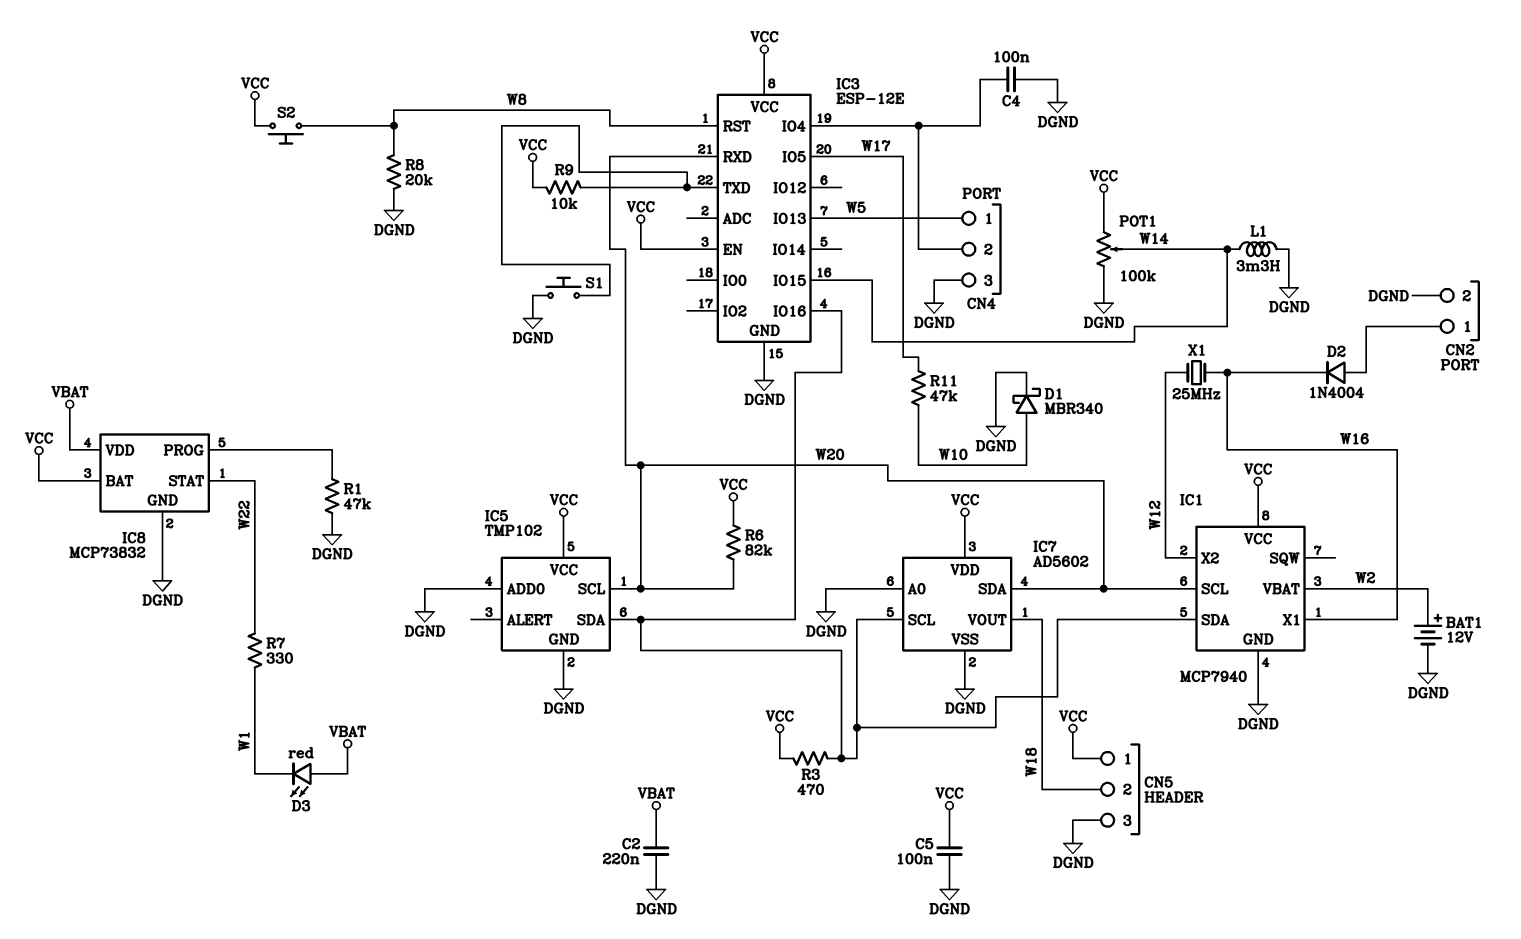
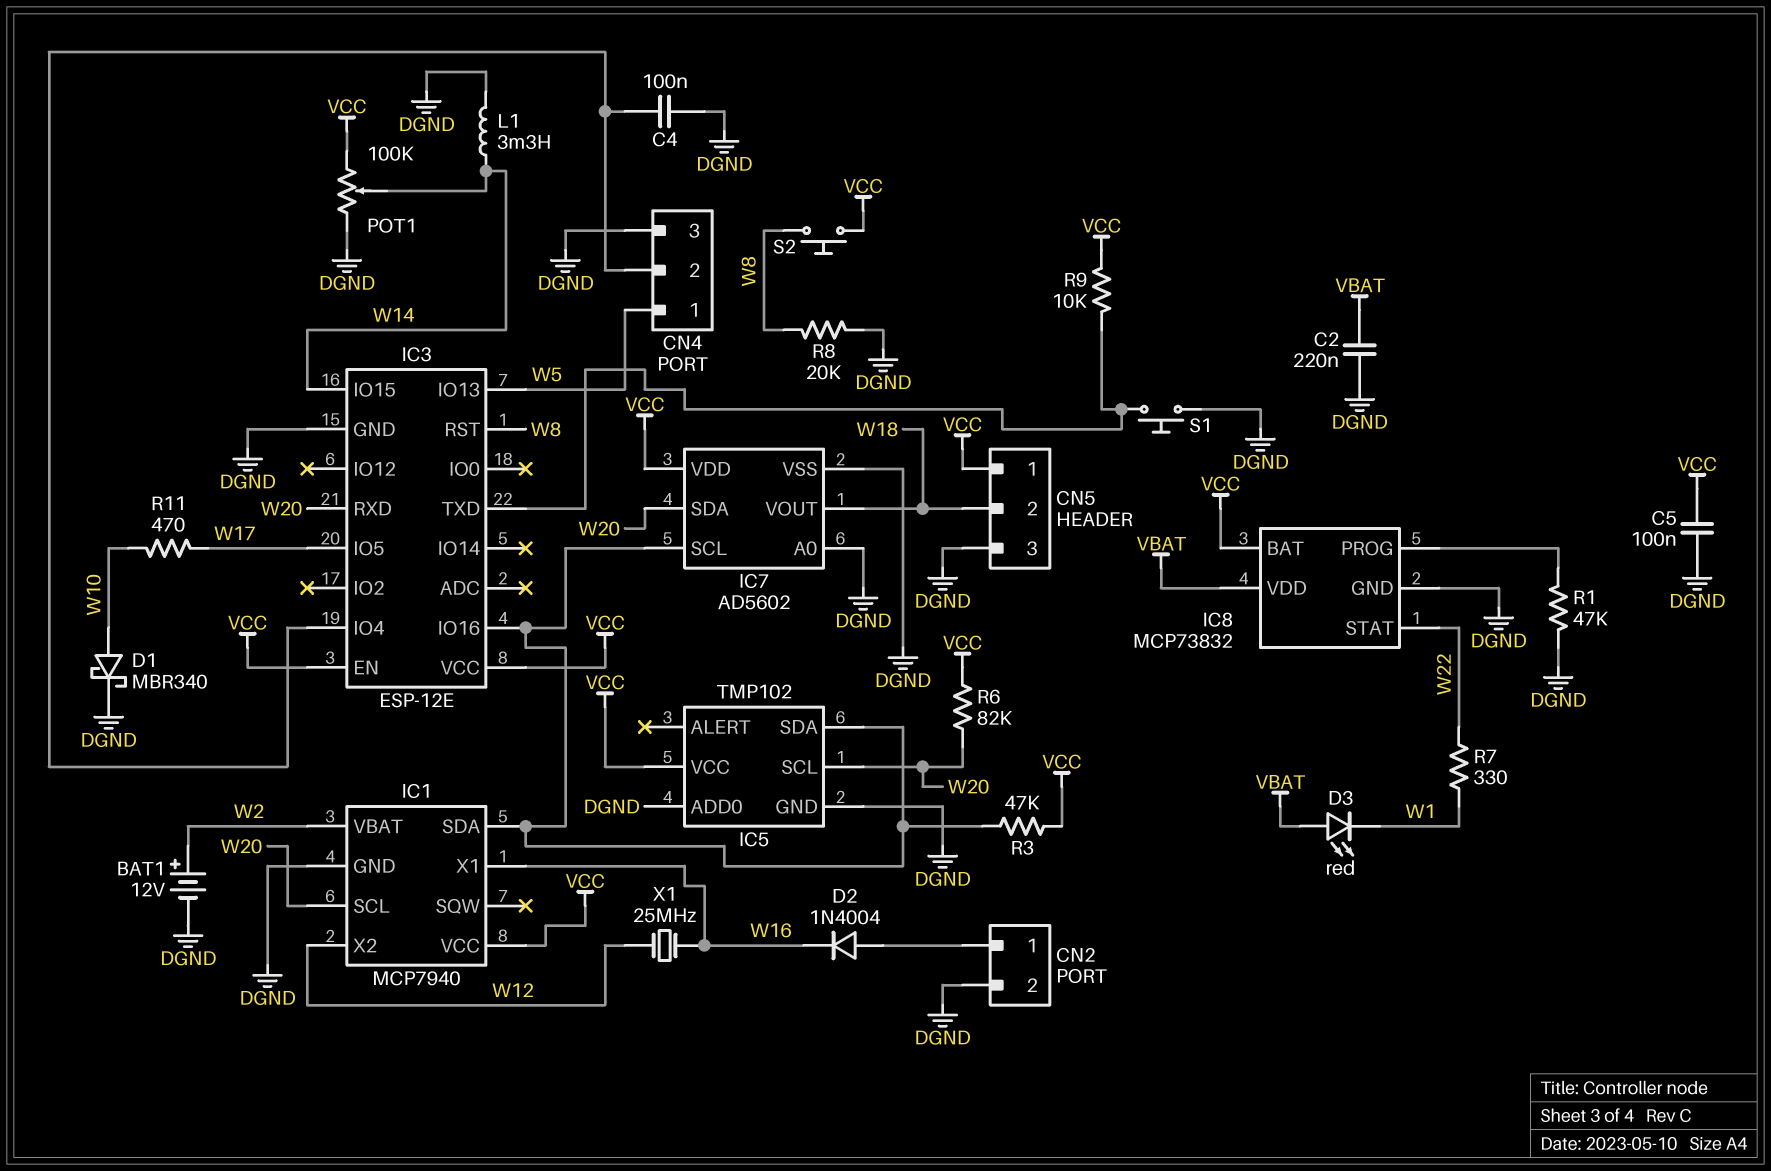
R3: 470 (IC1/SDA, VCC) -> 47k (IC1/SDA, VCC)
R11: 47k (W10, W17) -> 470 (W10, W17)

